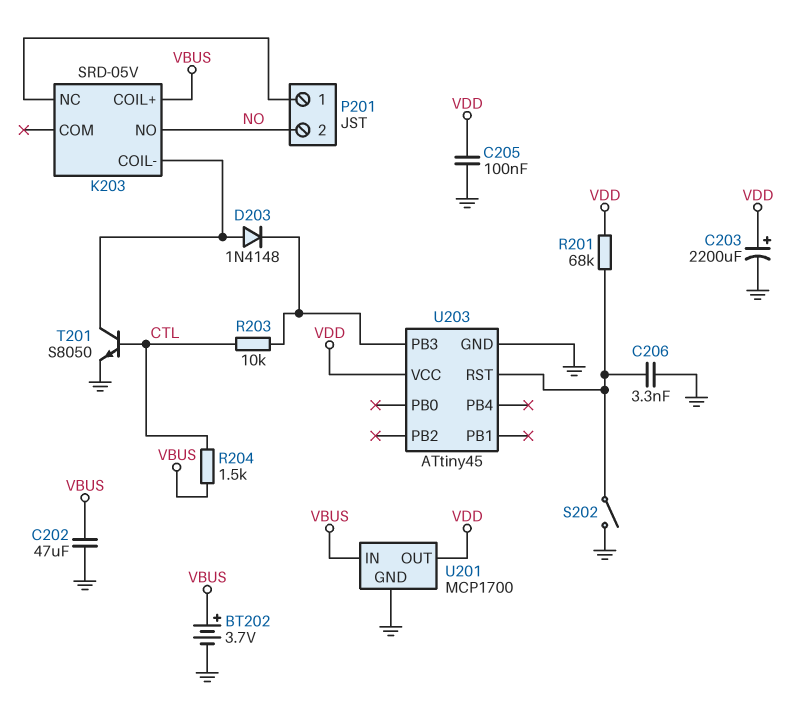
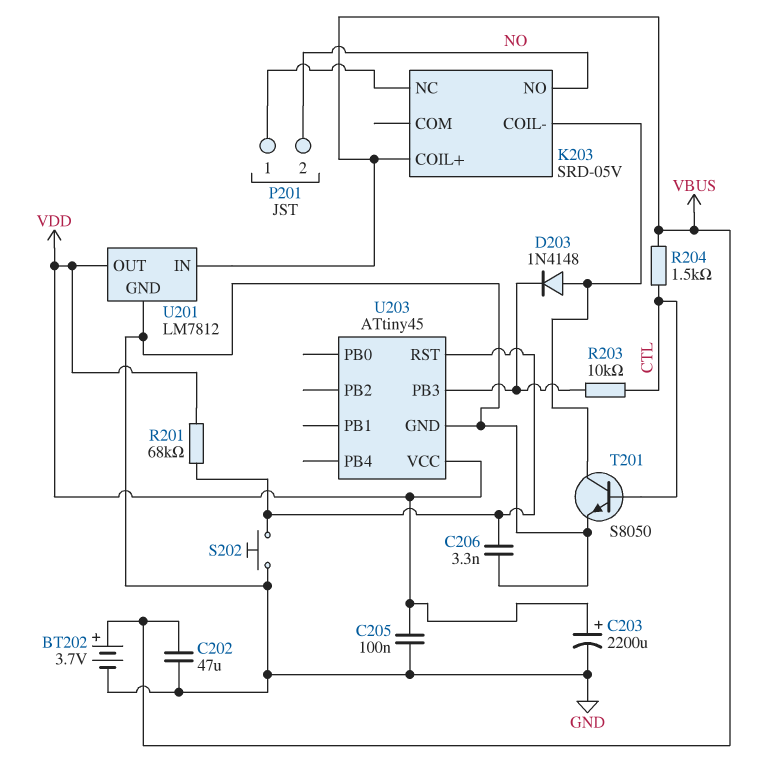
S202: switch (GND, U203/RST) -> button (GND, U203/RST)
U201: MCP1700 -> LM7812

